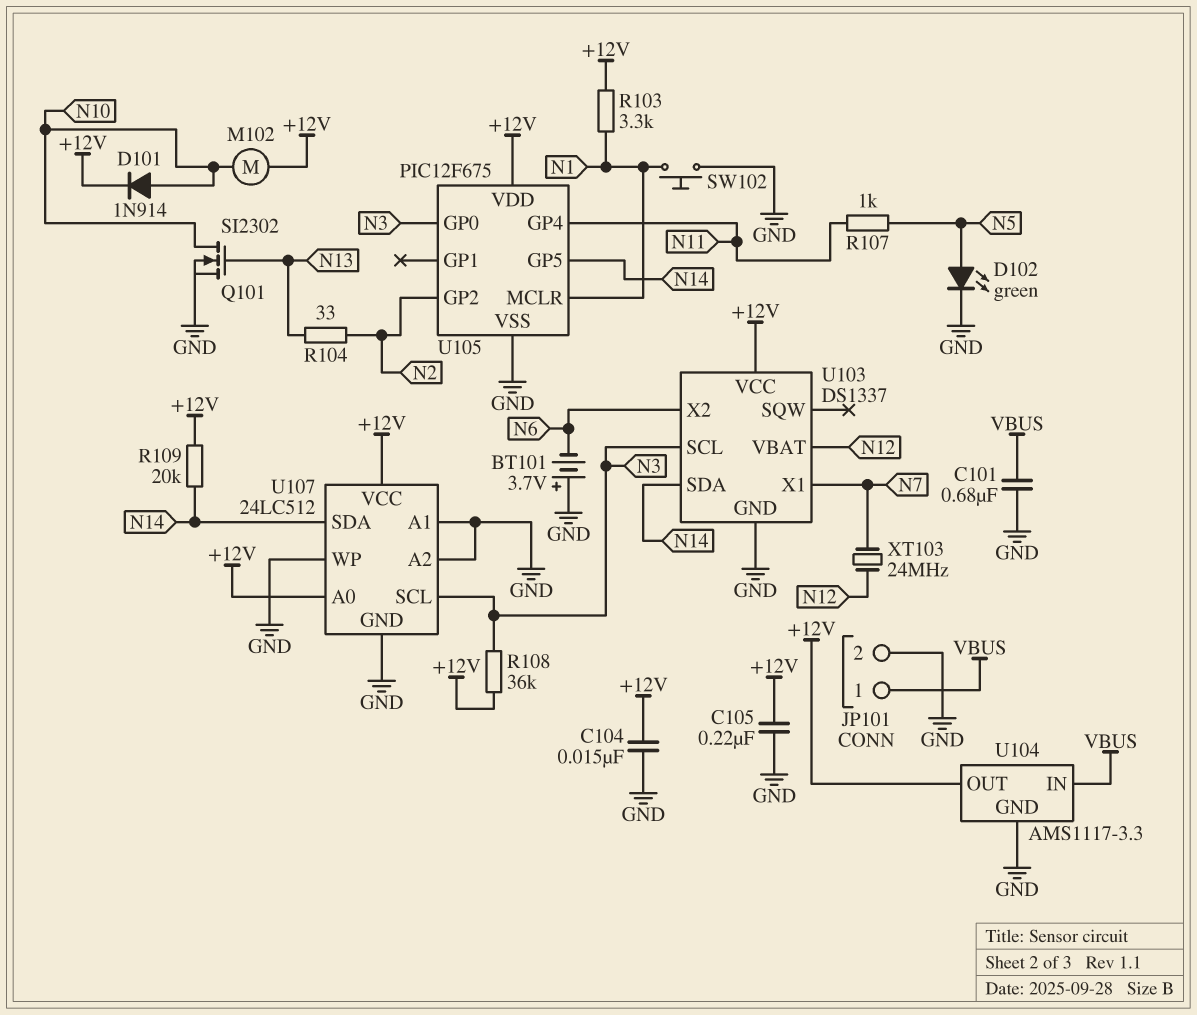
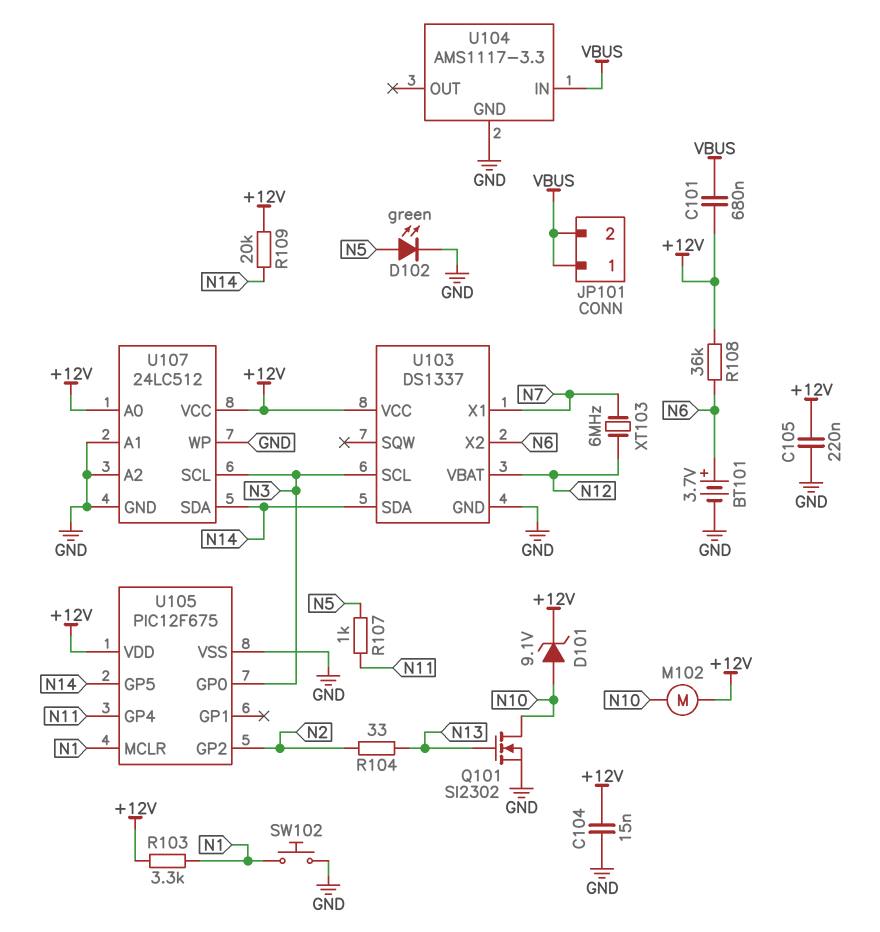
BT101: 3.7V (plus GND, minus N6) -> 3.7V (plus N6, minus GND)
C101: 680nF (GND, VBUS) -> 680nF (+12V, VBUS)
D101: diode 1N914 (A N10, K +12V) -> zener 9.1V (A N10, K +12V)
JP101 pin 2: GND -> VBUS
R108: 36k (+12V, N3) -> 36k (+12V, N6)
U104 pin OUT: +12V -> none
XT103: 24MHz (N7, N12) -> 6MHz (N7, N12)

